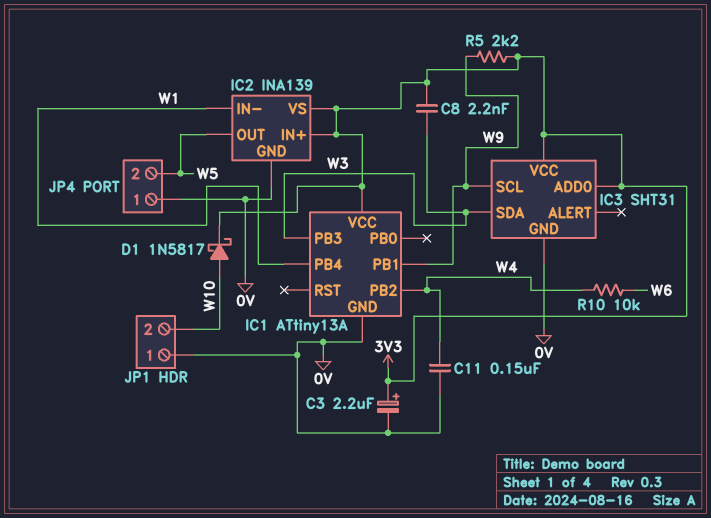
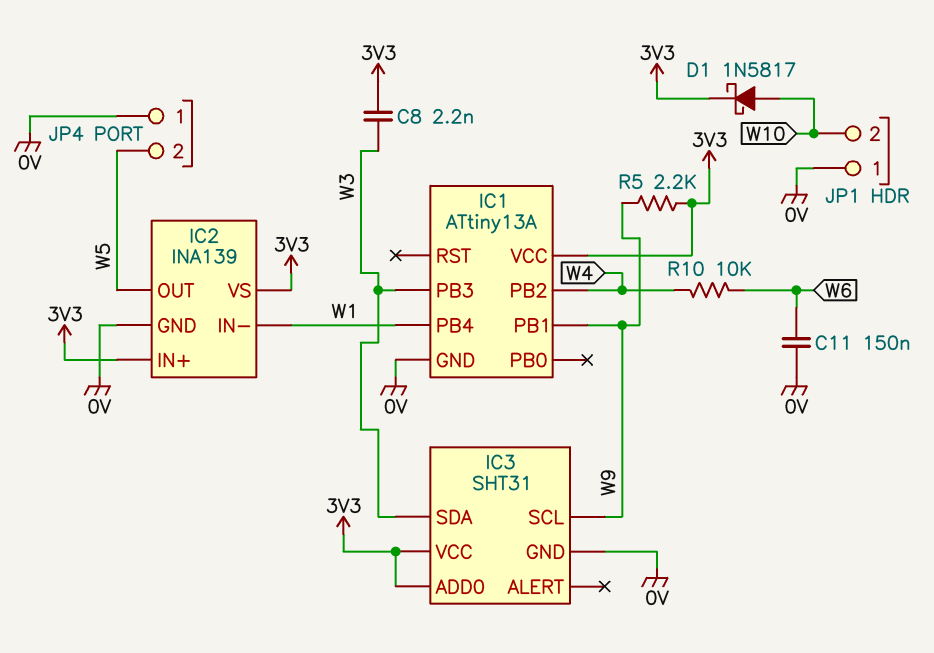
C3: 2.2uF (plus 3V3, minus 0V) -> none
C11: 150nF (0V, W4) -> 150nF (0V, W6)

